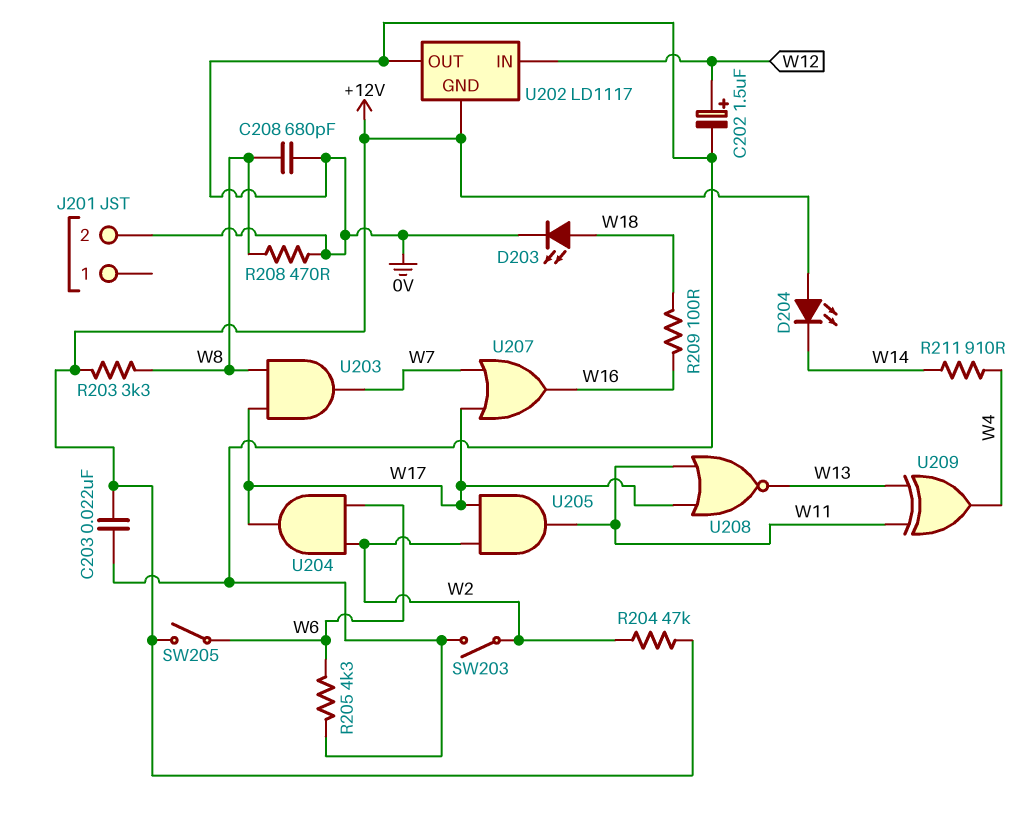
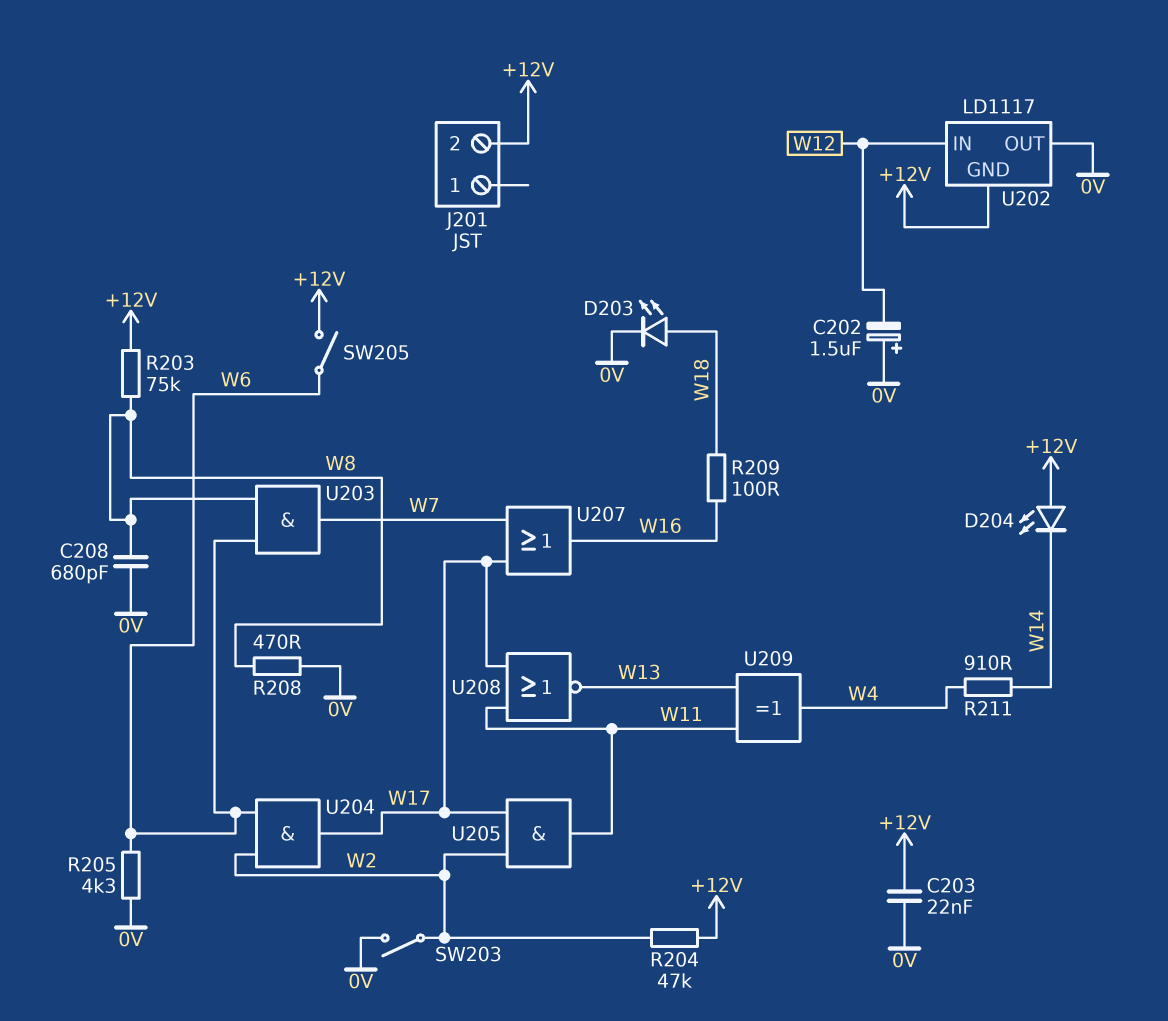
C202: 1.5uF (plus W12, minus 0V) -> 1.5uF (plus 0V, minus W12)
J201 pin 2: 0V -> +12V
R203: 3.3k (+12V, W8) -> 75k (+12V, W8)
U203: AND (in W8, in W17, out W7) -> AND (in W6, in W8, out W7)

